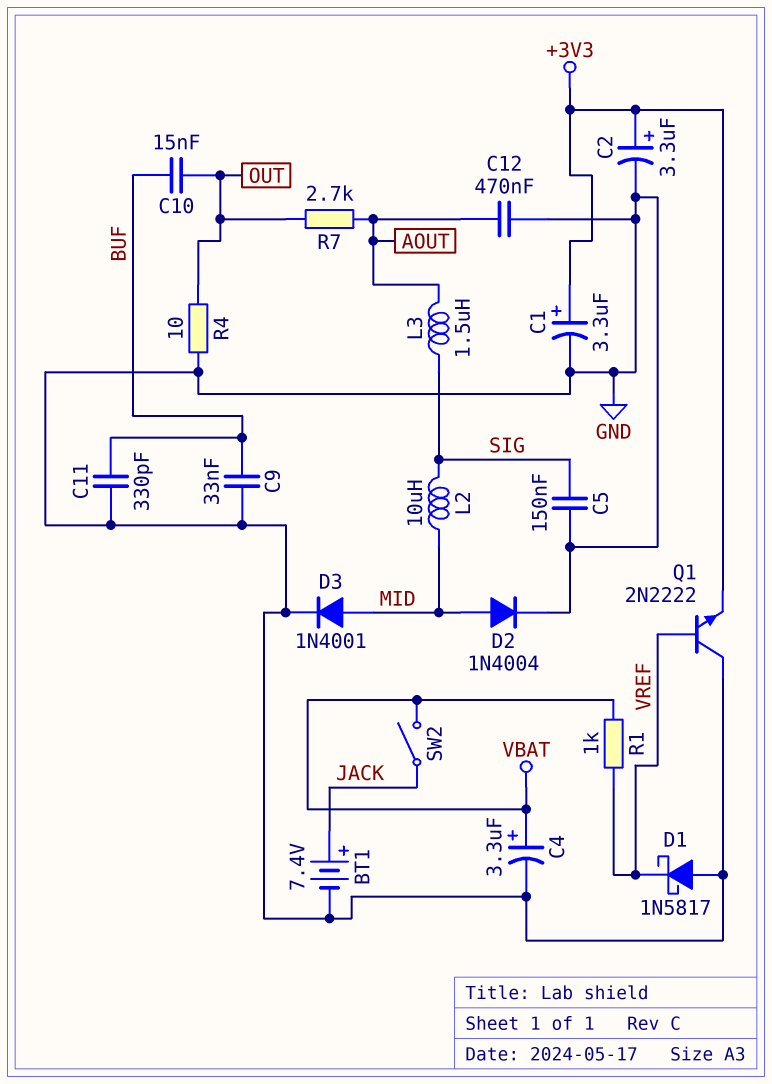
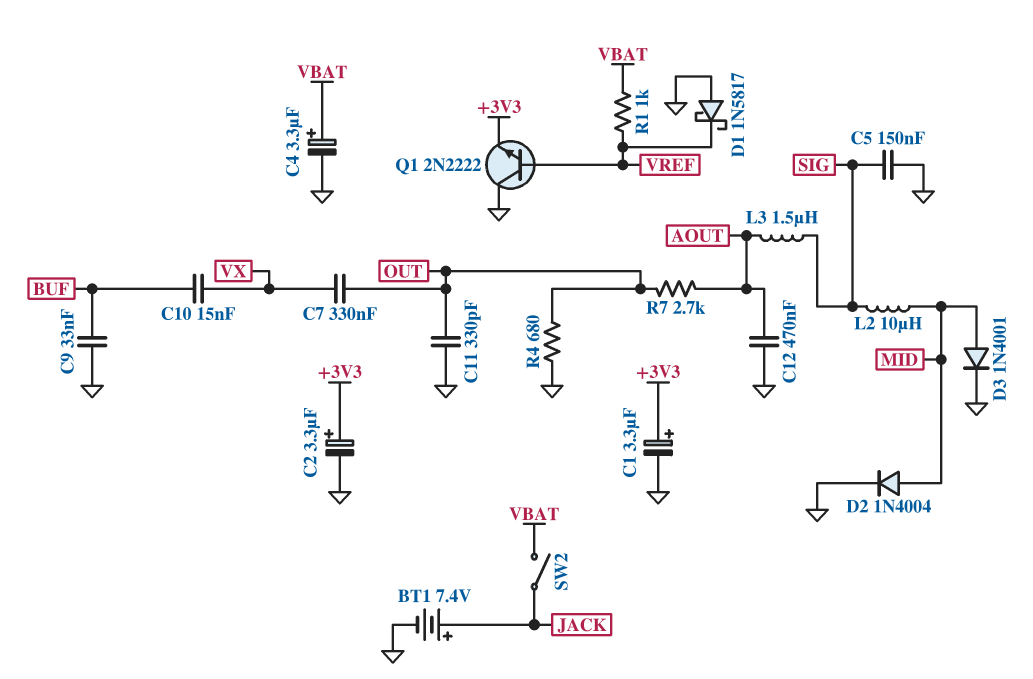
C7: none -> 330nF (OUT, VX)
C10: 15nF (BUF, OUT) -> 15nF (BUF, VX)
C11: 330pF (BUF, GND) -> 330pF (GND, OUT)
R4: 10 (GND, OUT) -> 680 (GND, OUT)

